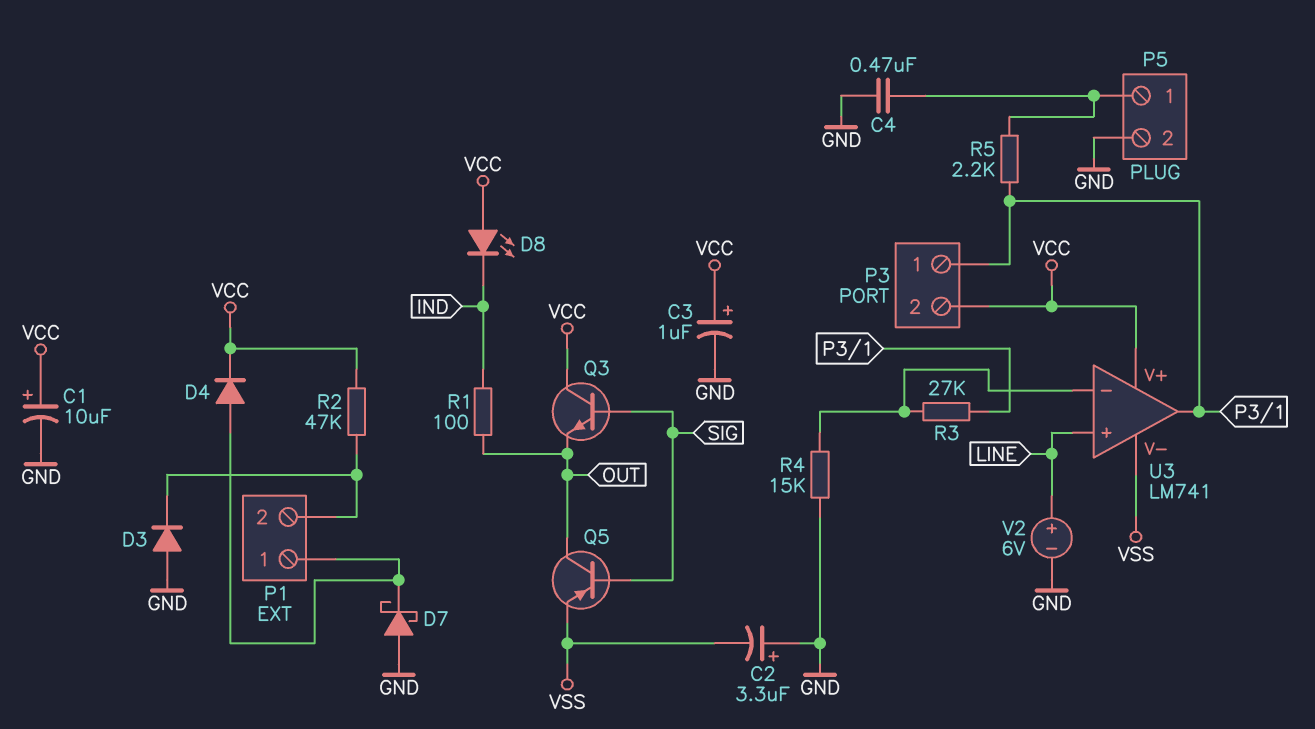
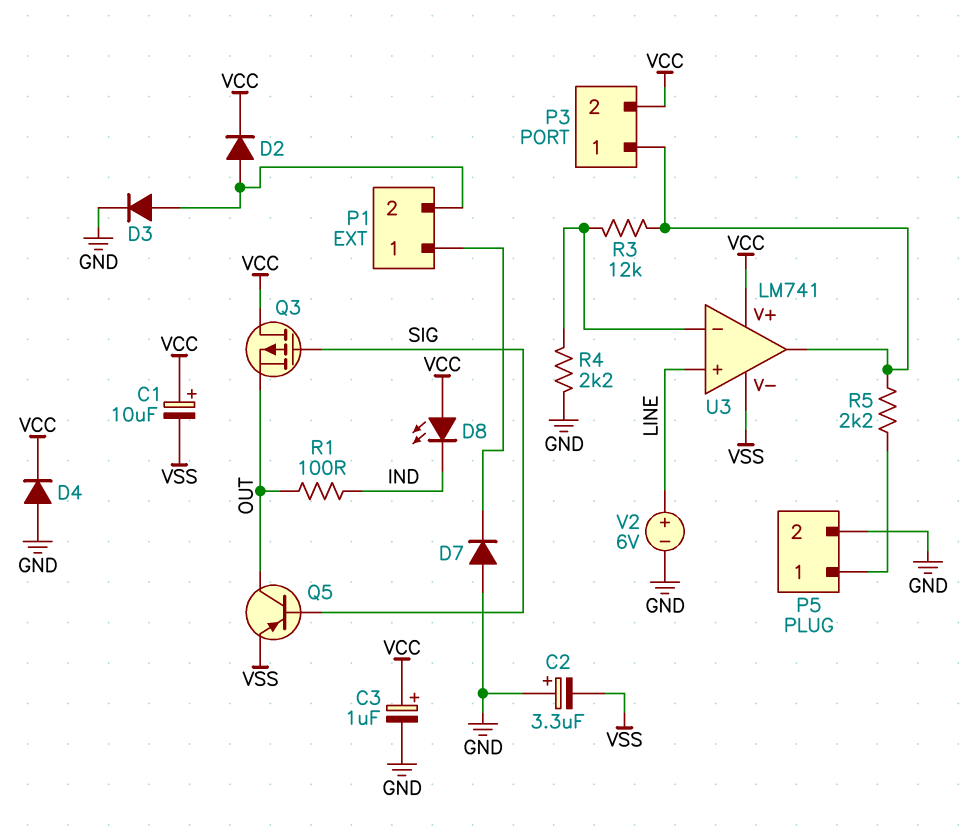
C1: 10uF (plus VCC, minus GND) -> 10uF (plus VCC, minus VSS)
C4: 470nF (GND, P5/1) -> none
D2: none -> diode (A P1/2, K VCC)
D3: diode (A GND, K P1/2) -> diode (A P1/2, K GND)
D4: diode (A P1/1, K VCC) -> diode (A GND, K VCC)
D7: schottky (A GND, K P1/1) -> diode (A GND, K P1/1)
Q3: NPN (B SIG, C VCC, E OUT) -> PMOS (G SIG, D VCC, S OUT)
R2: 47k (P1/2, VCC) -> none
R3: 27k (P3/1, U3/in-) -> 12k (P3/1, U3/in-)
R4: 15k (GND, U3/in-) -> 2.2k (GND, U3/in-)

